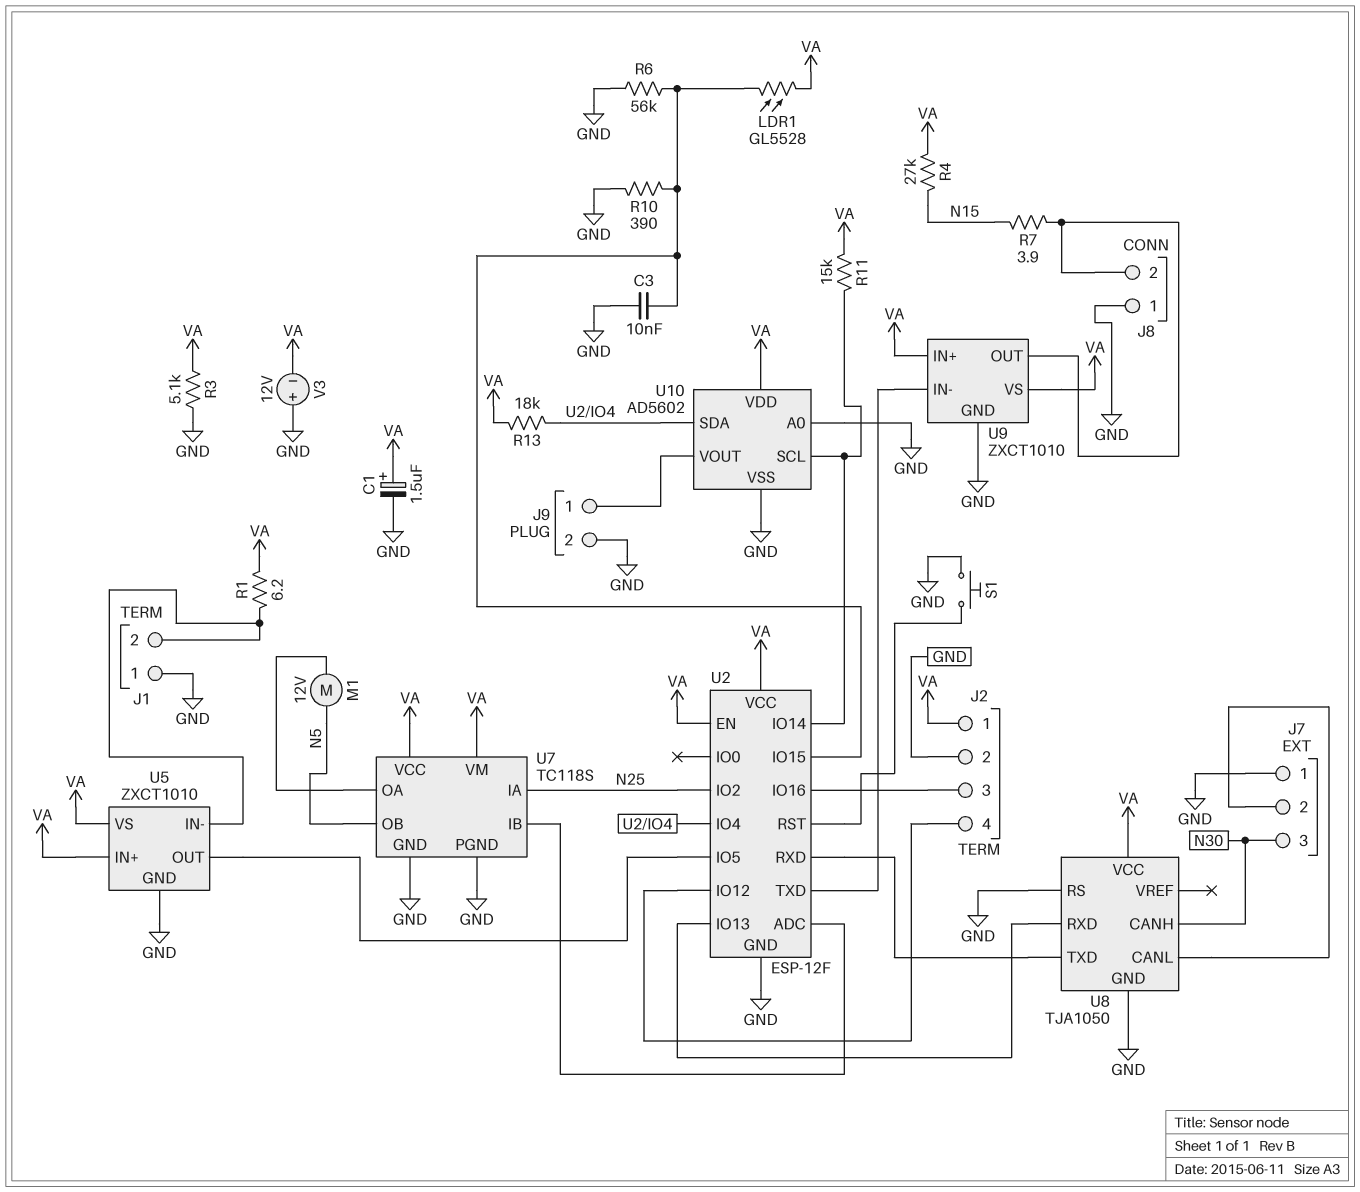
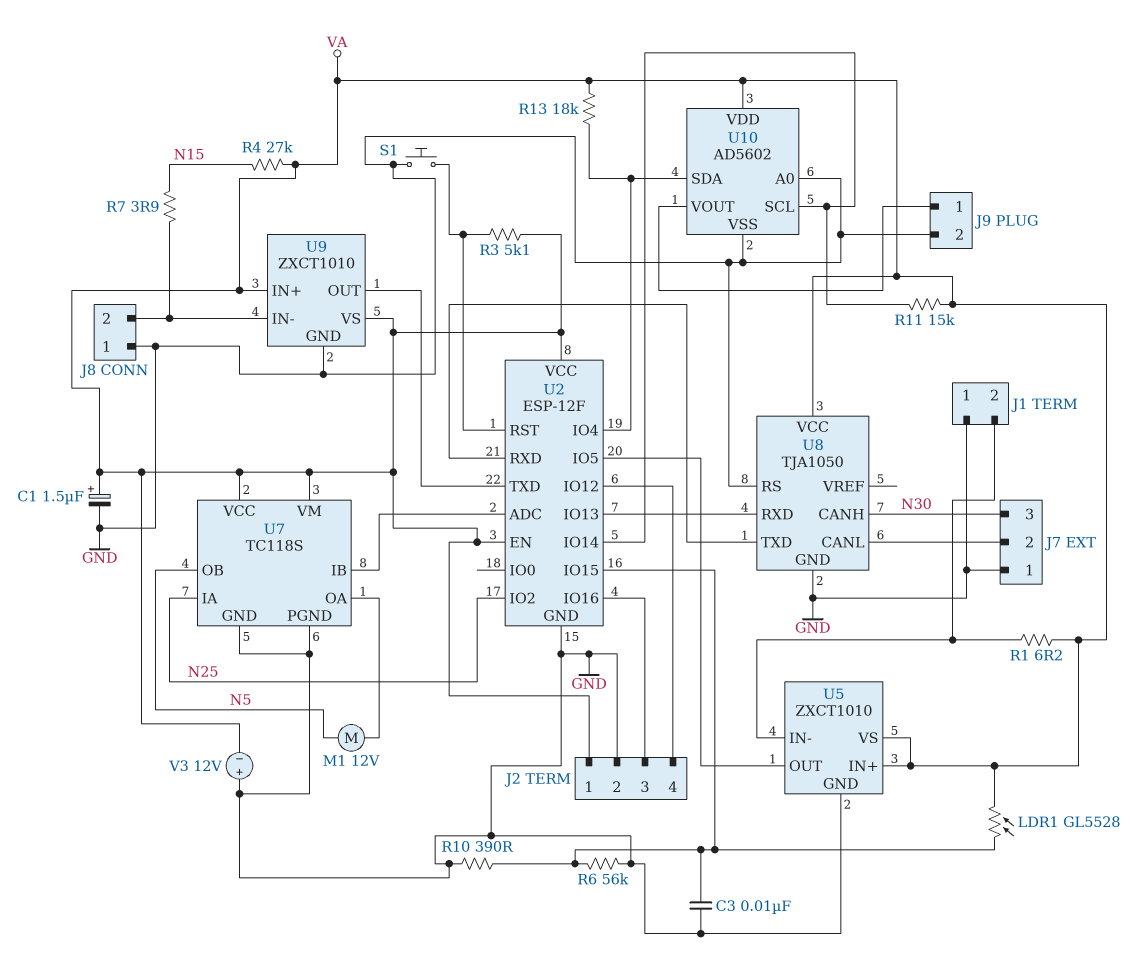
R3: 5.1k (GND, VA) -> 5.1k (U2/RST, VA)
U9 pin IN-: U2/TXD -> J8/2
U9 pin OUT: J8/2 -> U2/TXD

